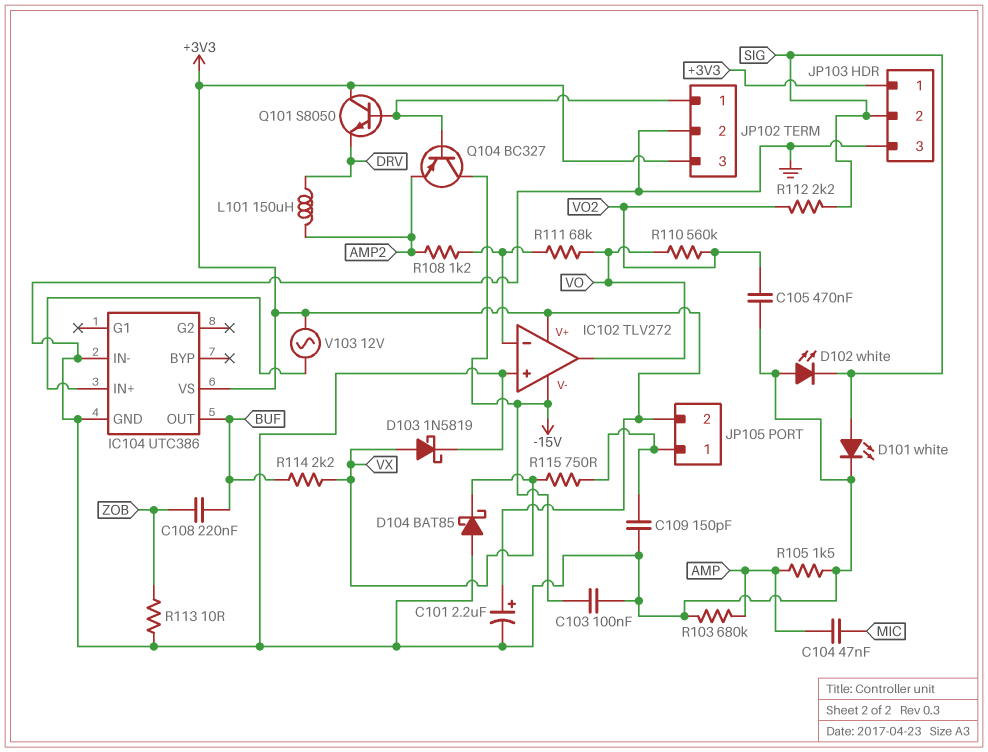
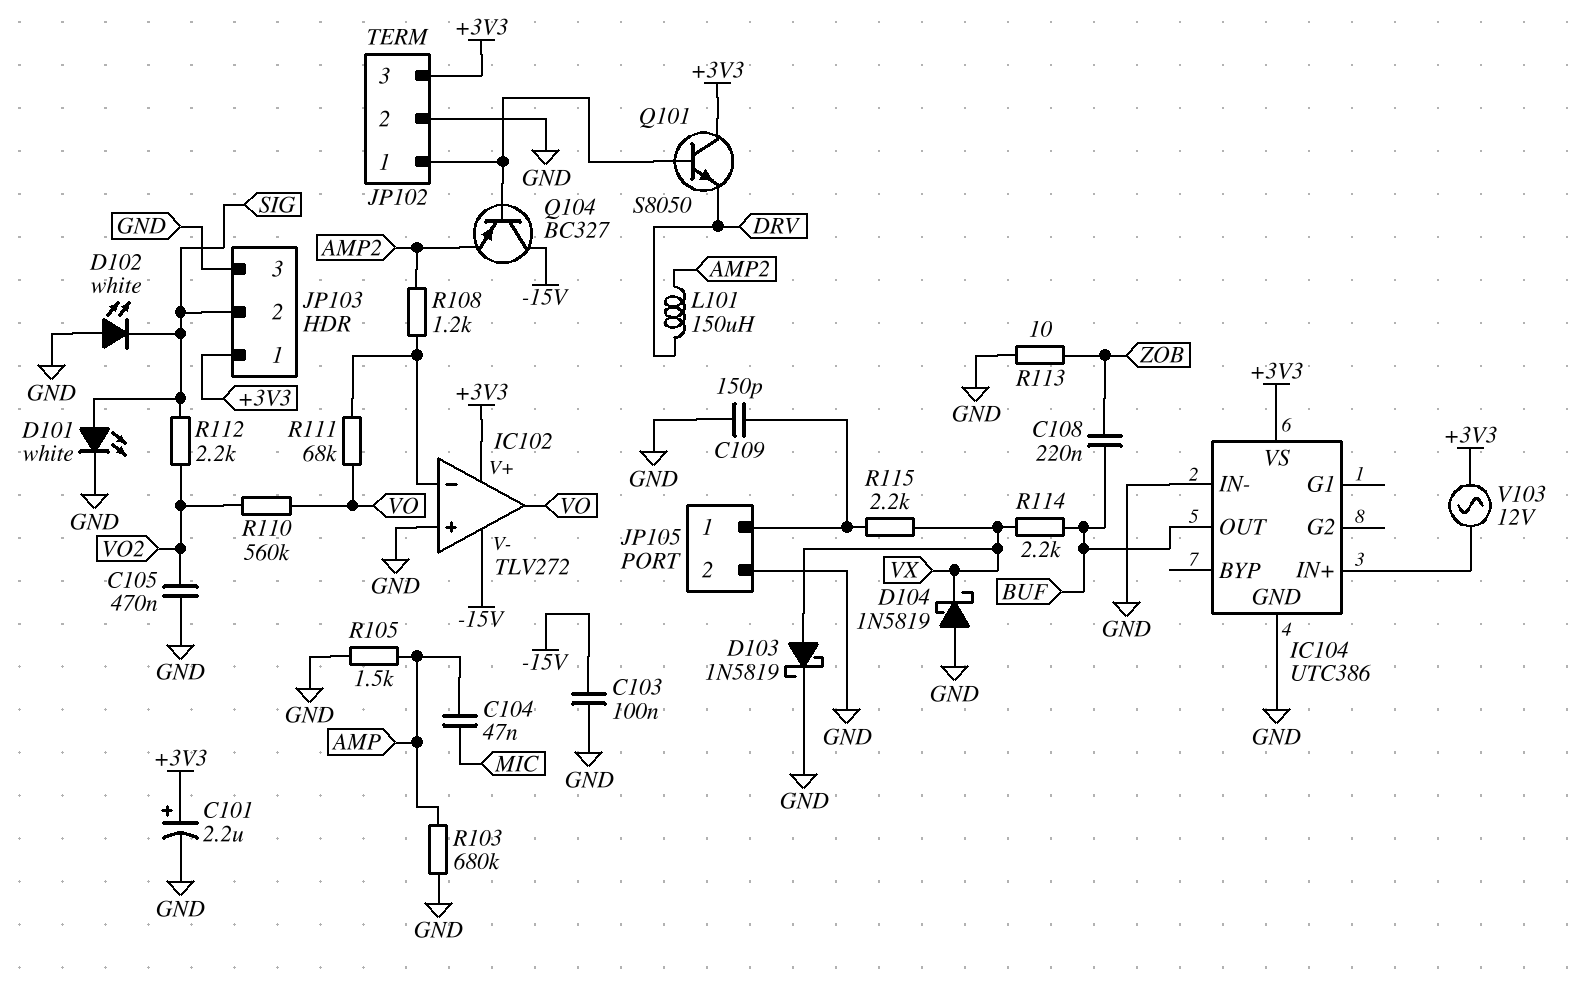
D104: schottky BAT85 (A GND, K VX) -> schottky 1N5819 (A GND, K VX)
JP105 pin 2: +3V3 -> GND
R115: 750 (JP105/1, VX) -> 2.2k (JP105/1, VX)

